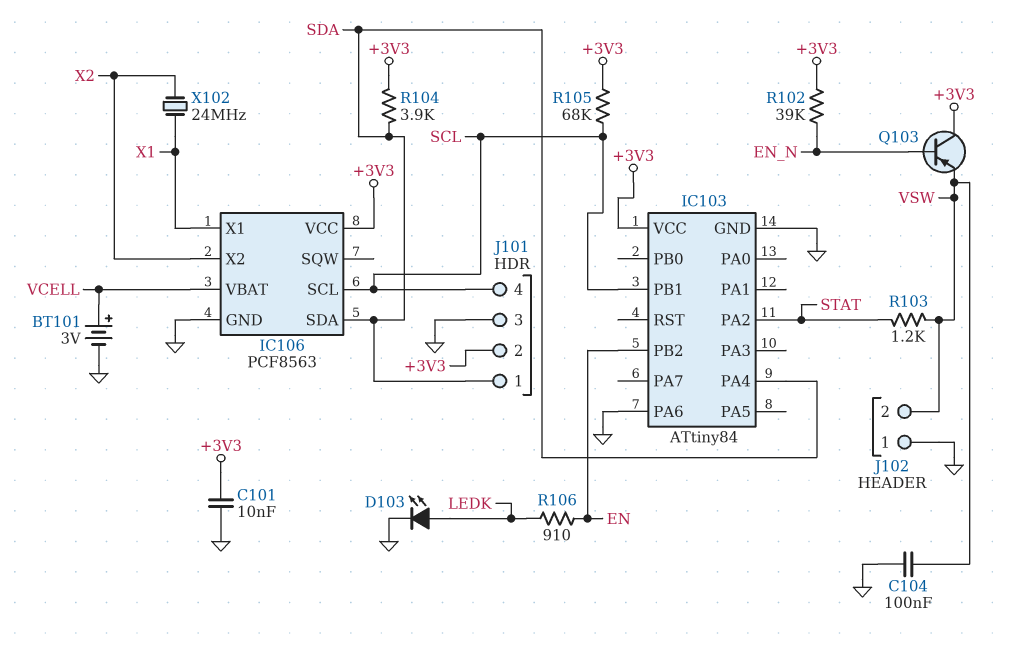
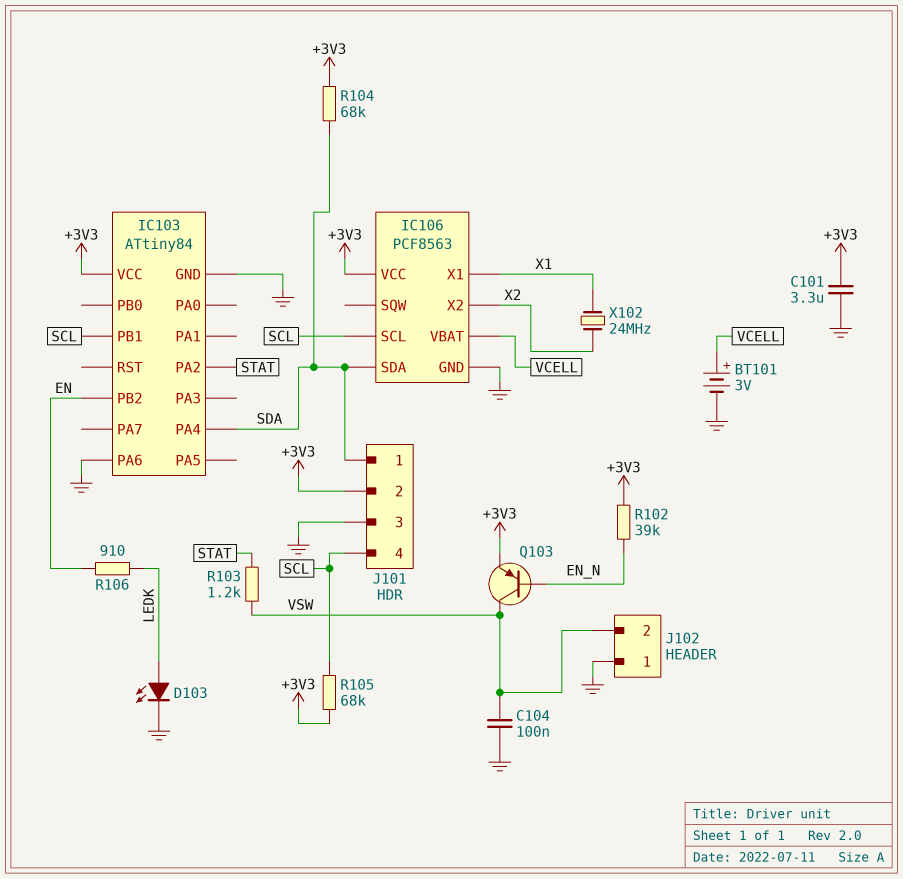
C101: 10nF (+3V3, GND) -> 3.3uF (+3V3, GND)
Q103: PNP (B EN_N, C +3V3, E VSW) -> PNP (B EN_N, C VSW, E +3V3)
R104: 3.9k (+3V3, SDA) -> 68k (+3V3, SDA)

